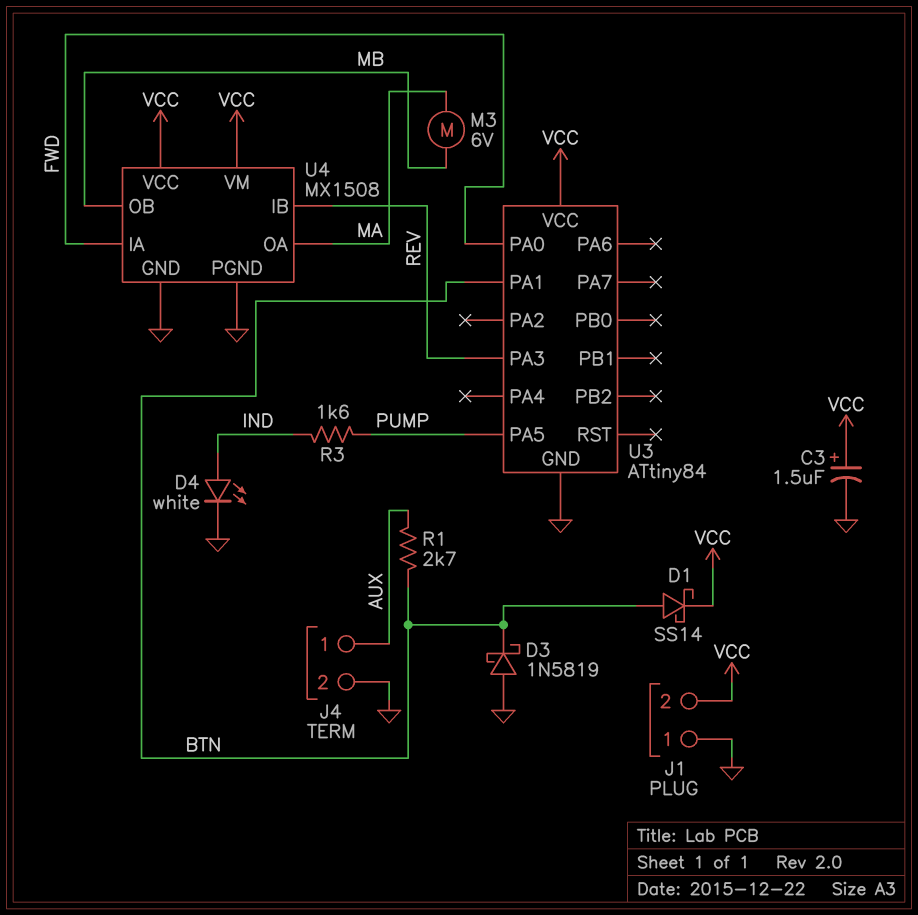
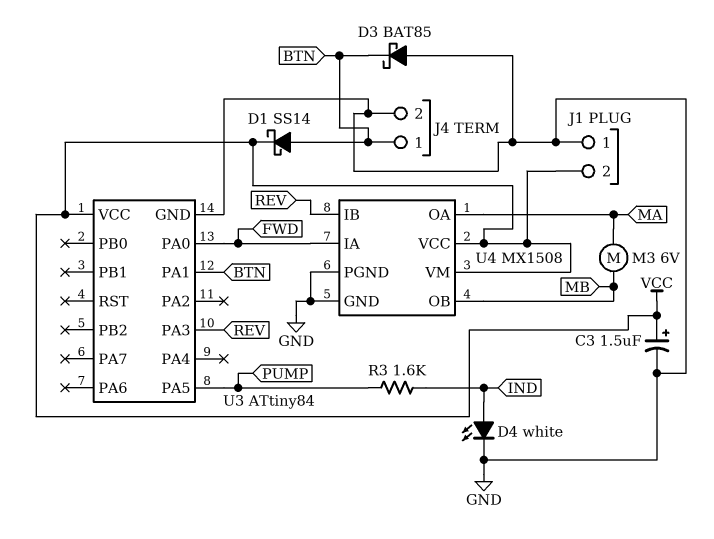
D3: schottky 1N5819 (A GND, K BTN) -> schottky BAT85 (A GND, K BTN)
J4 pin 1: AUX -> BTN
R1: 2.7k (AUX, BTN) -> none

